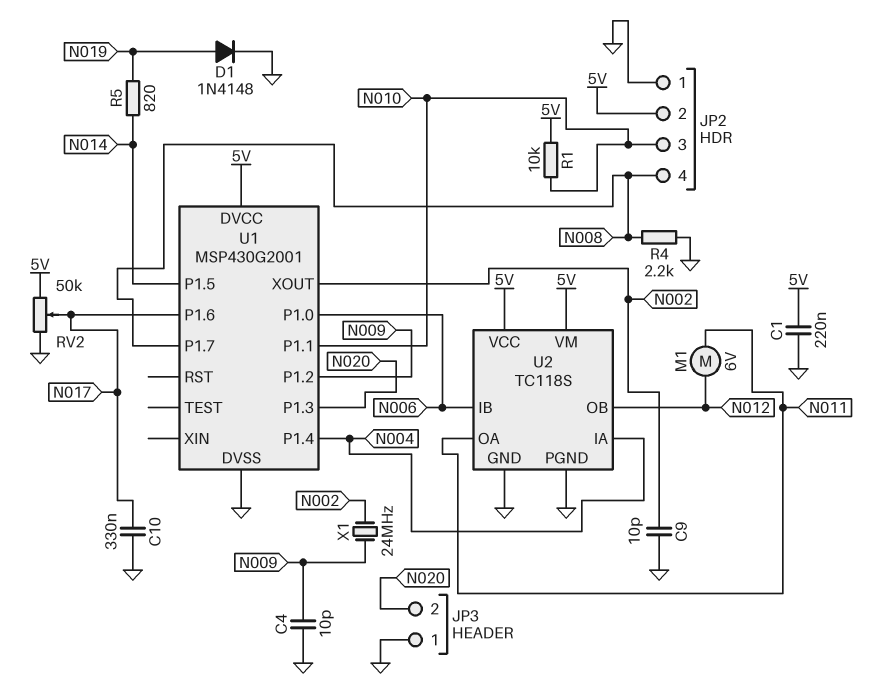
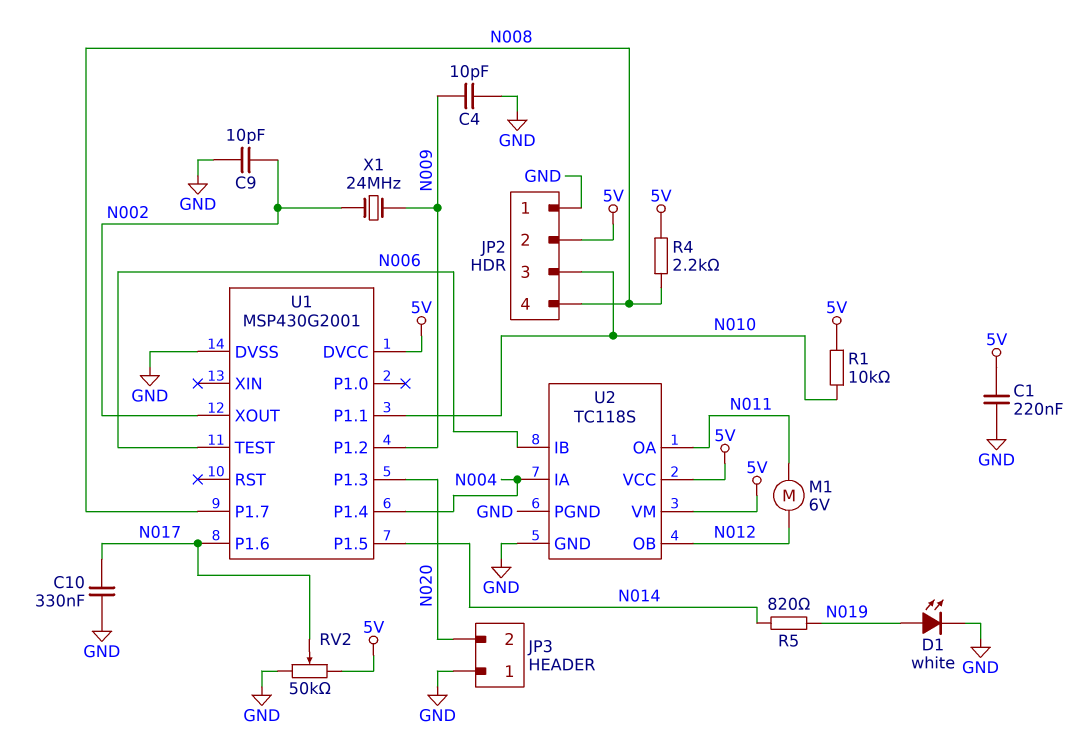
D1: diode 1N4148 (A N019, K GND) -> LED white (A N019, K GND)
R4: 2.2k (GND, N008) -> 2.2k (5V, N008)
U1 pin P1.0: N006 -> none
U1 pin TEST: none -> N006

